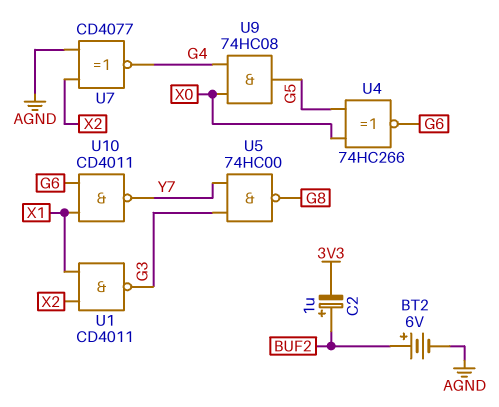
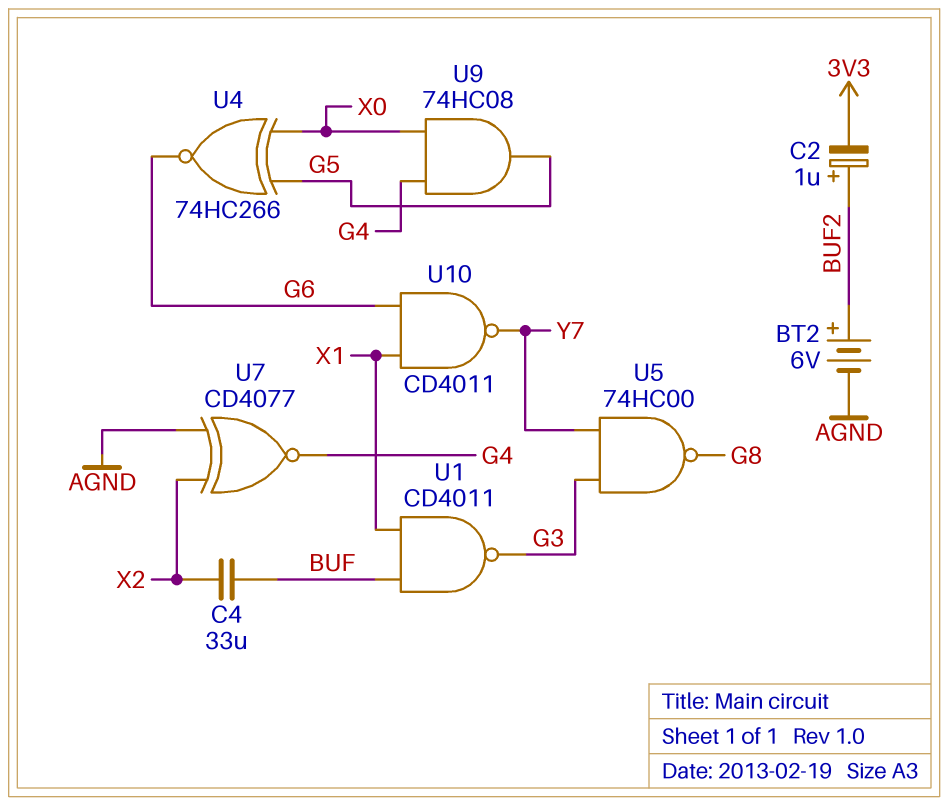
C4: none -> 33uF (BUF, X2)
U1: NAND CD4011 (in X1, in X2, out G3) -> NAND CD4011 (in BUF, in X1, out G3)

